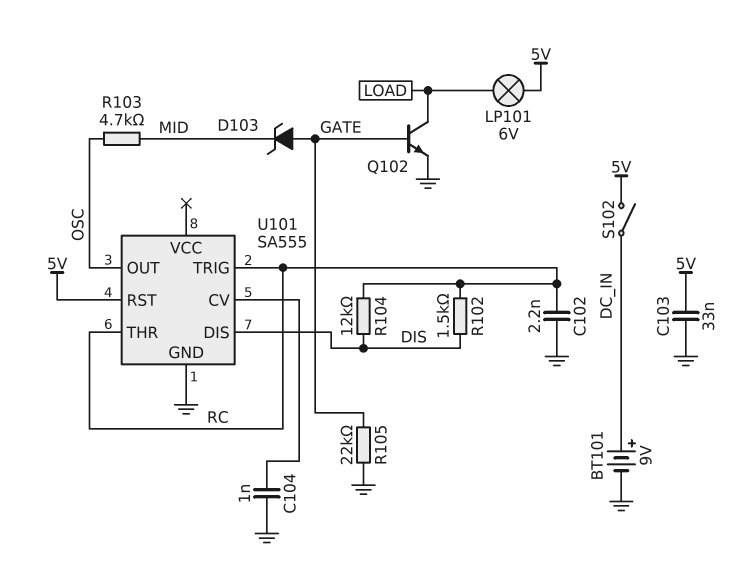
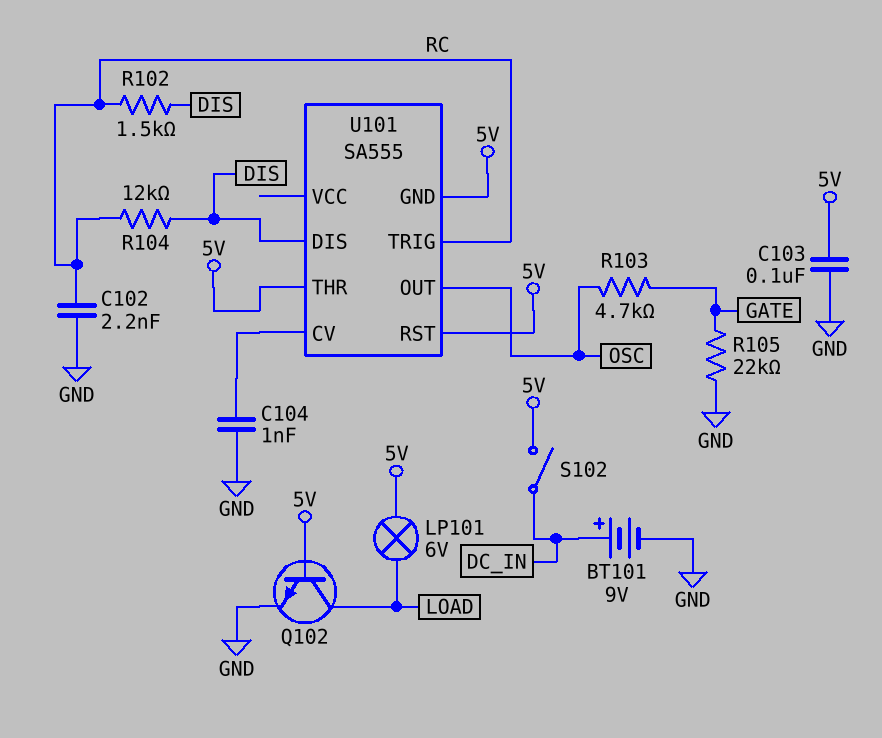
C103: 33nF (5V, GND) -> 100nF (5V, GND)
D103: zener (A GATE, K MID) -> none
Q102: NPN (B GATE, C LOAD, E GND) -> NPN (B 5V, C LOAD, E GND)
R103: 4.7k (MID, OSC) -> 4.7k (GATE, OSC)
U101 pin GND: GND -> 5V
U101 pin THR: RC -> 5V

